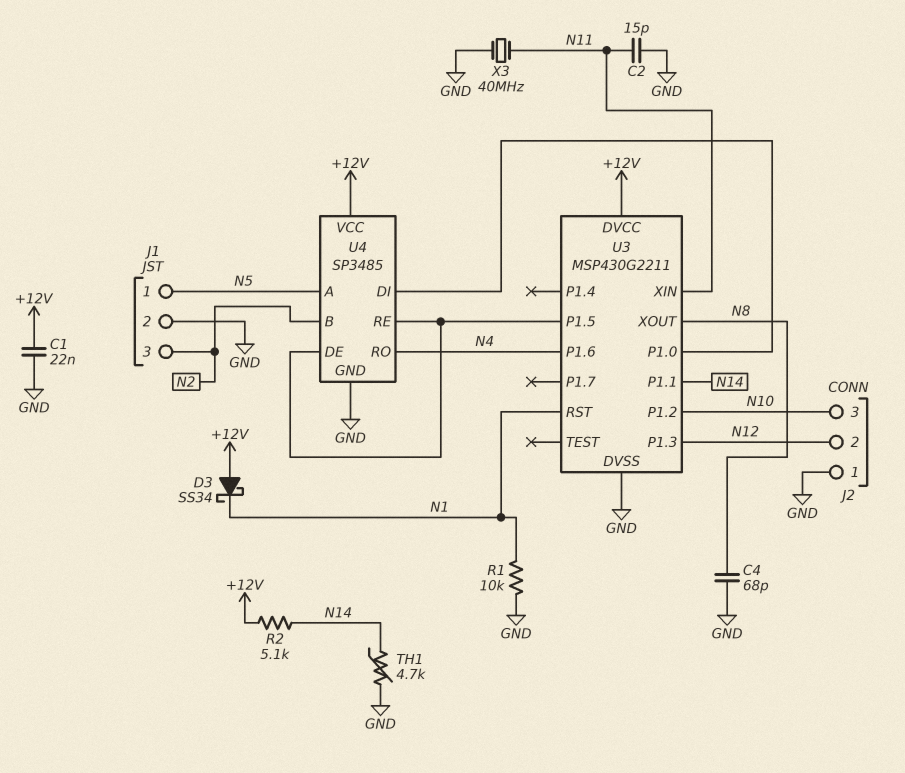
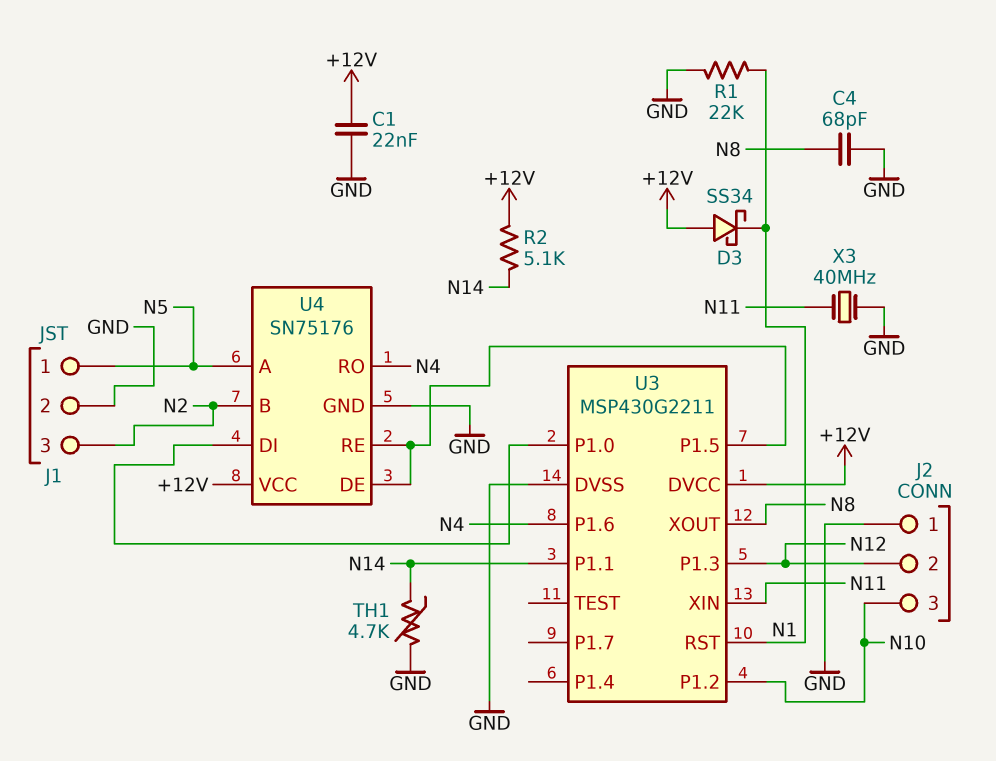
C2: 15pF (GND, N11) -> none
R1: 10k (GND, N1) -> 22k (GND, N1)
U4: SP3485 -> SN75176

